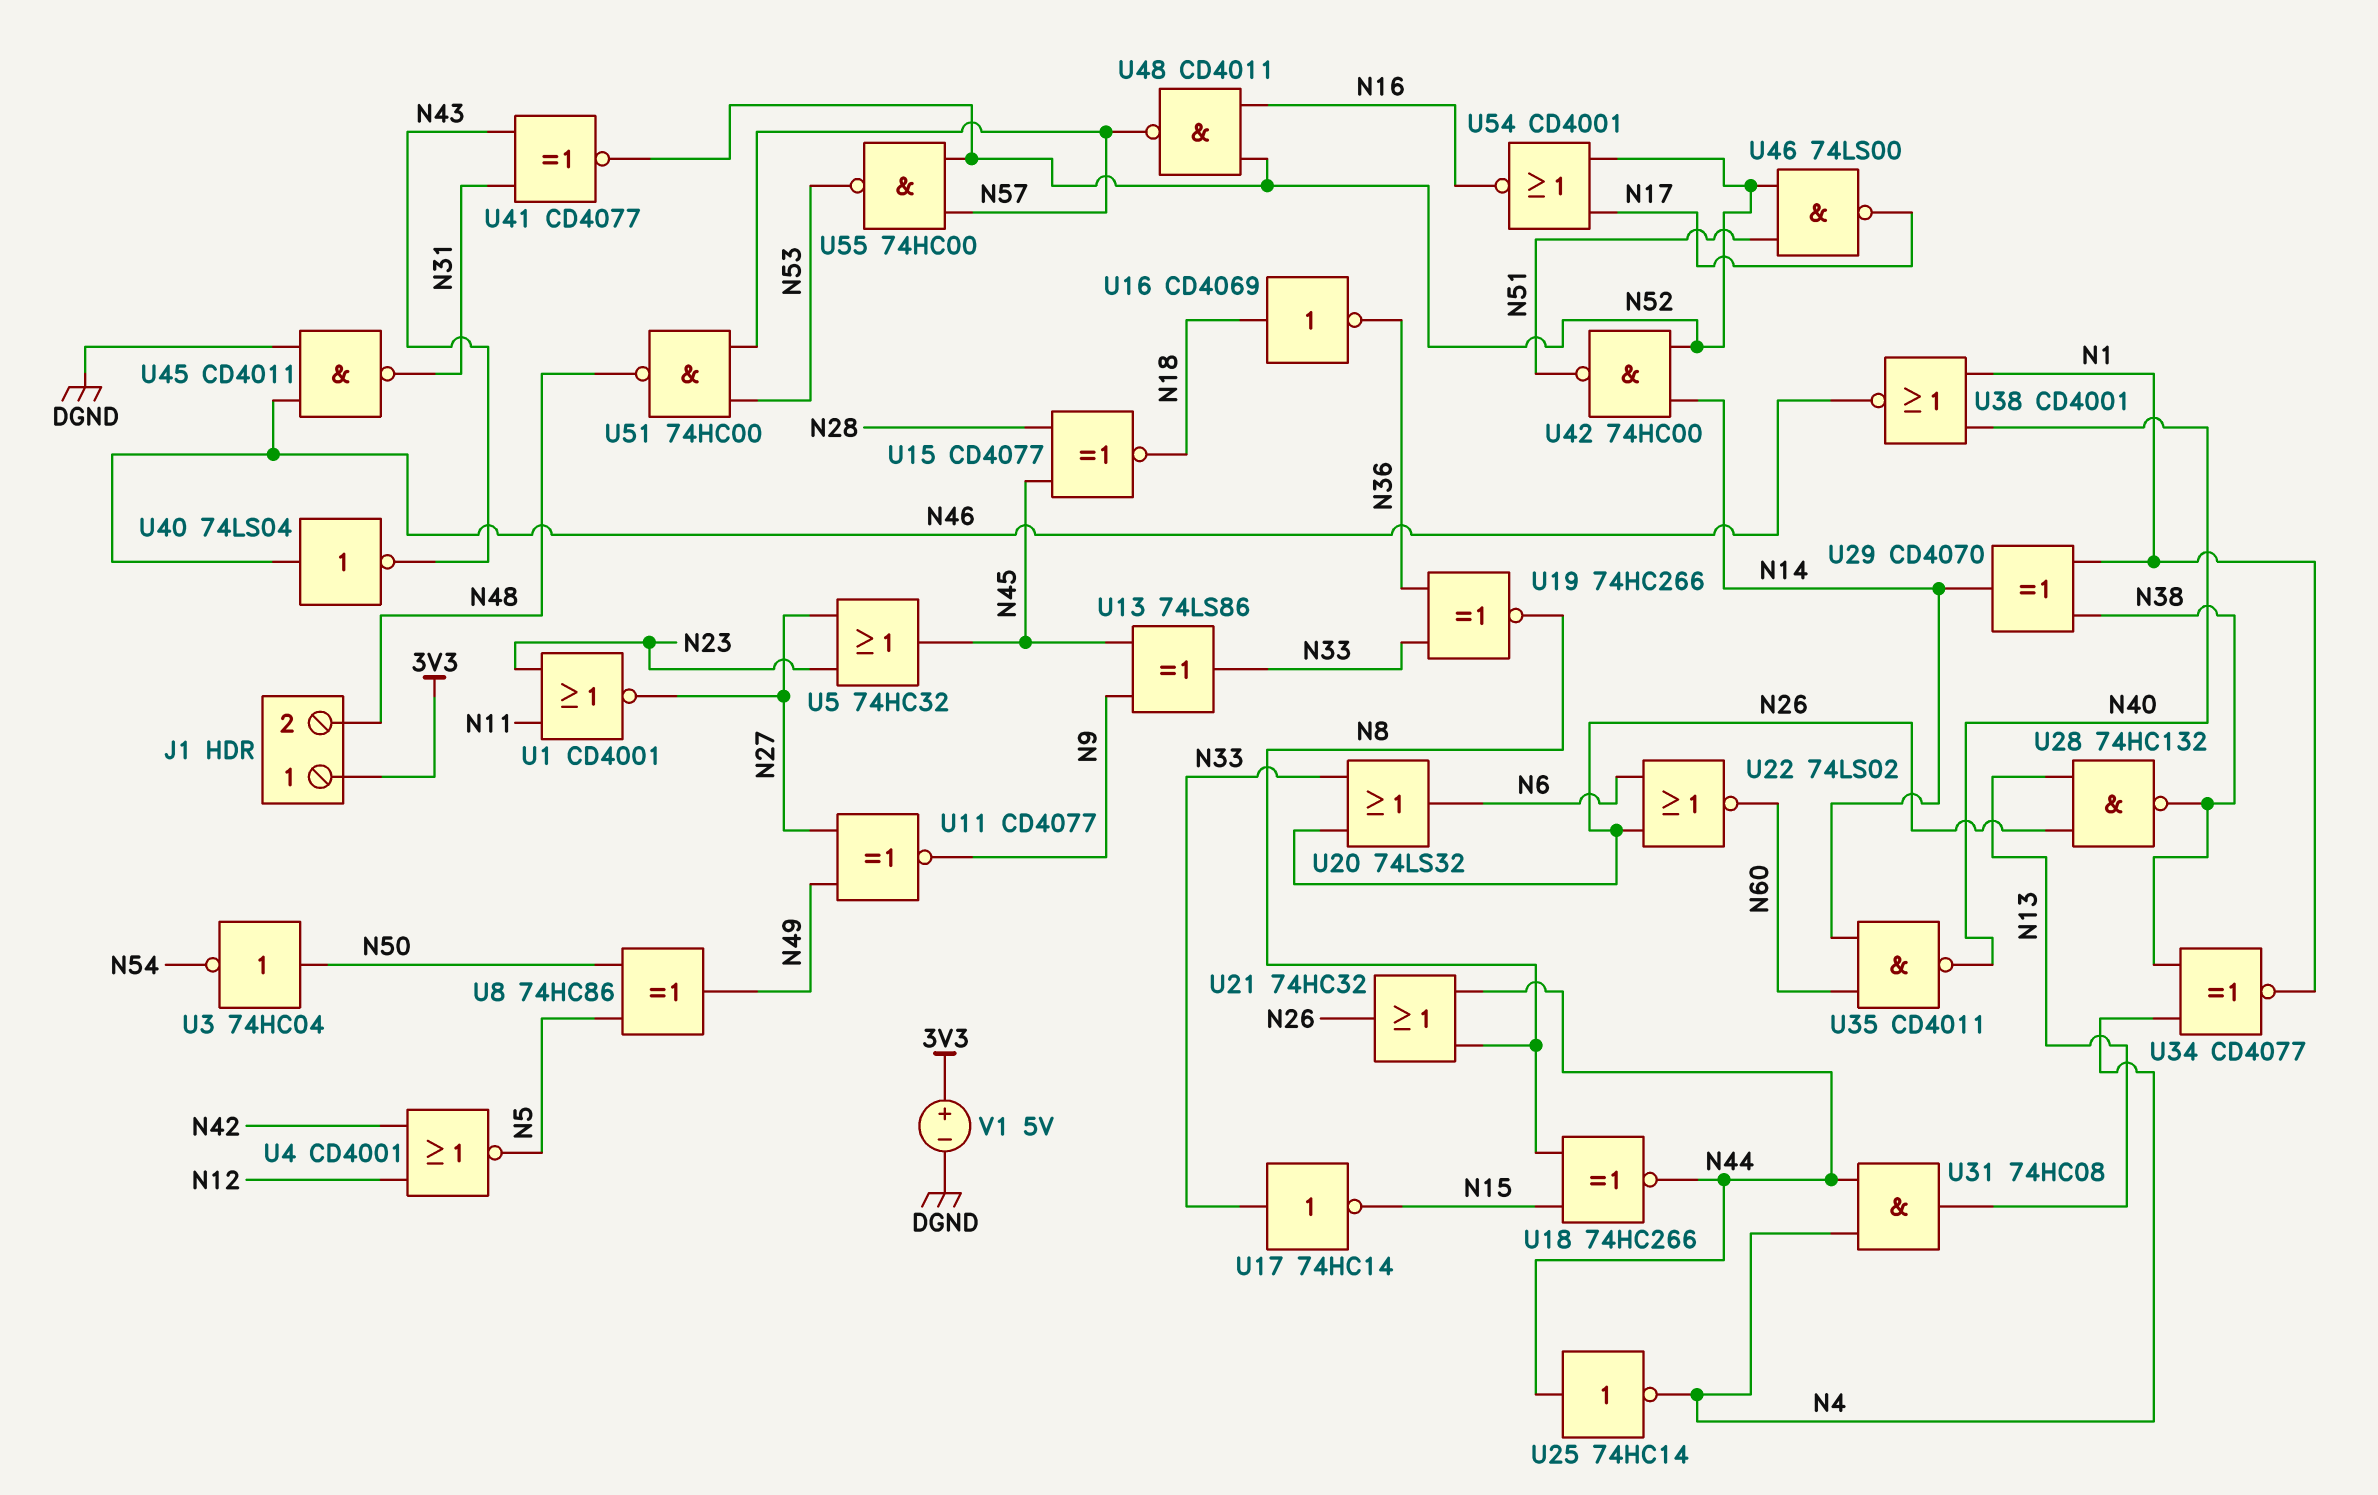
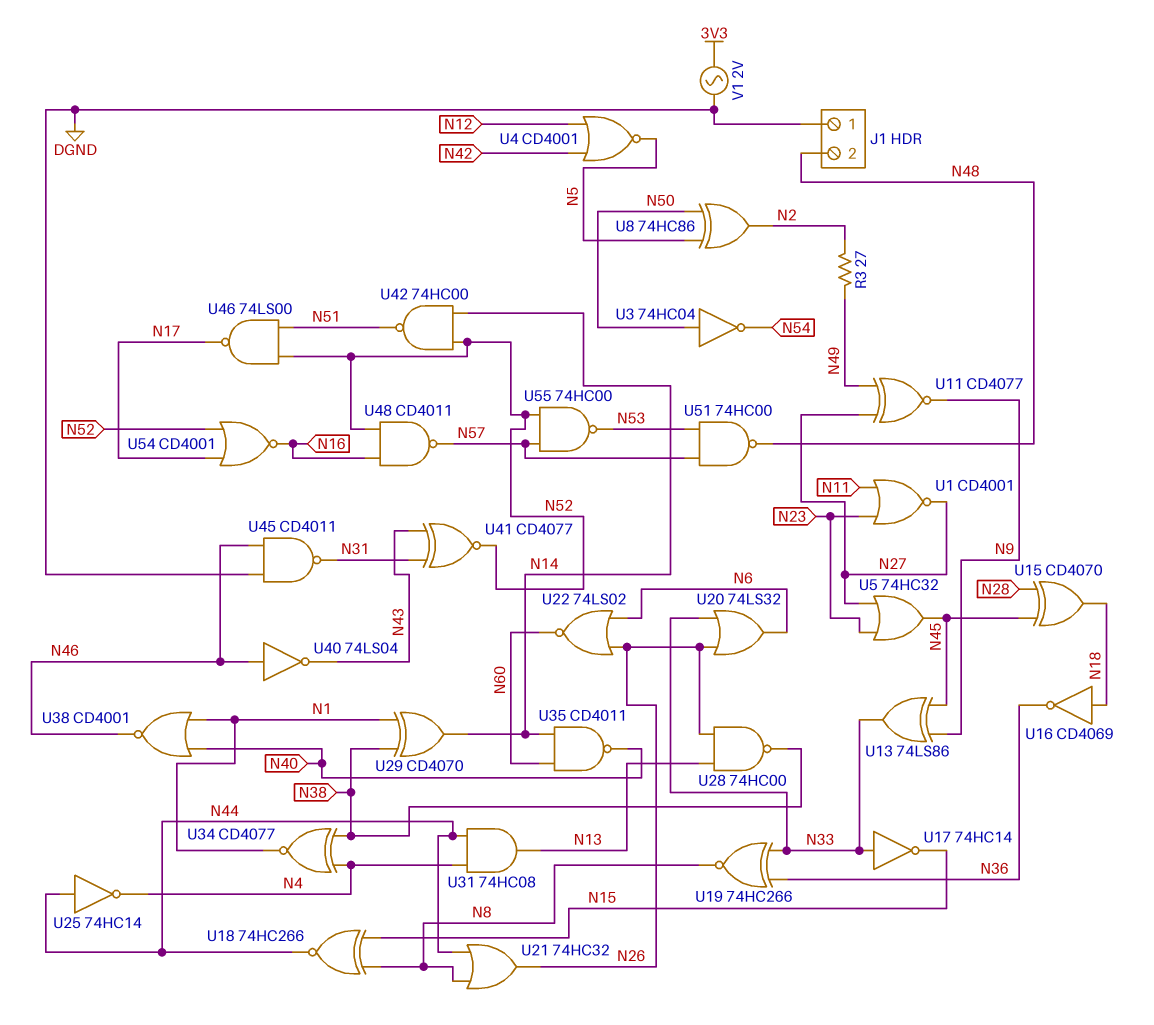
J1 pin 1: 3V3 -> DGND
R3: none -> 27 (N2, N49)
U8: XOR 74HC86 (in N5, in N50, out N49) -> XOR 74HC86 (in N5, in N50, out N2)
U15: XNOR CD4077 (in N28, in N45, out N18) -> XOR CD4070 (in N28, in N45, out N18)
U28: NAND 74HC132 (in N13, in N26, out N38) -> NAND 74HC00 (in N13, in N26, out N38)
V1: 5V (plus 3V3, minus DGND) -> AC 2V (3V3, DGND)

